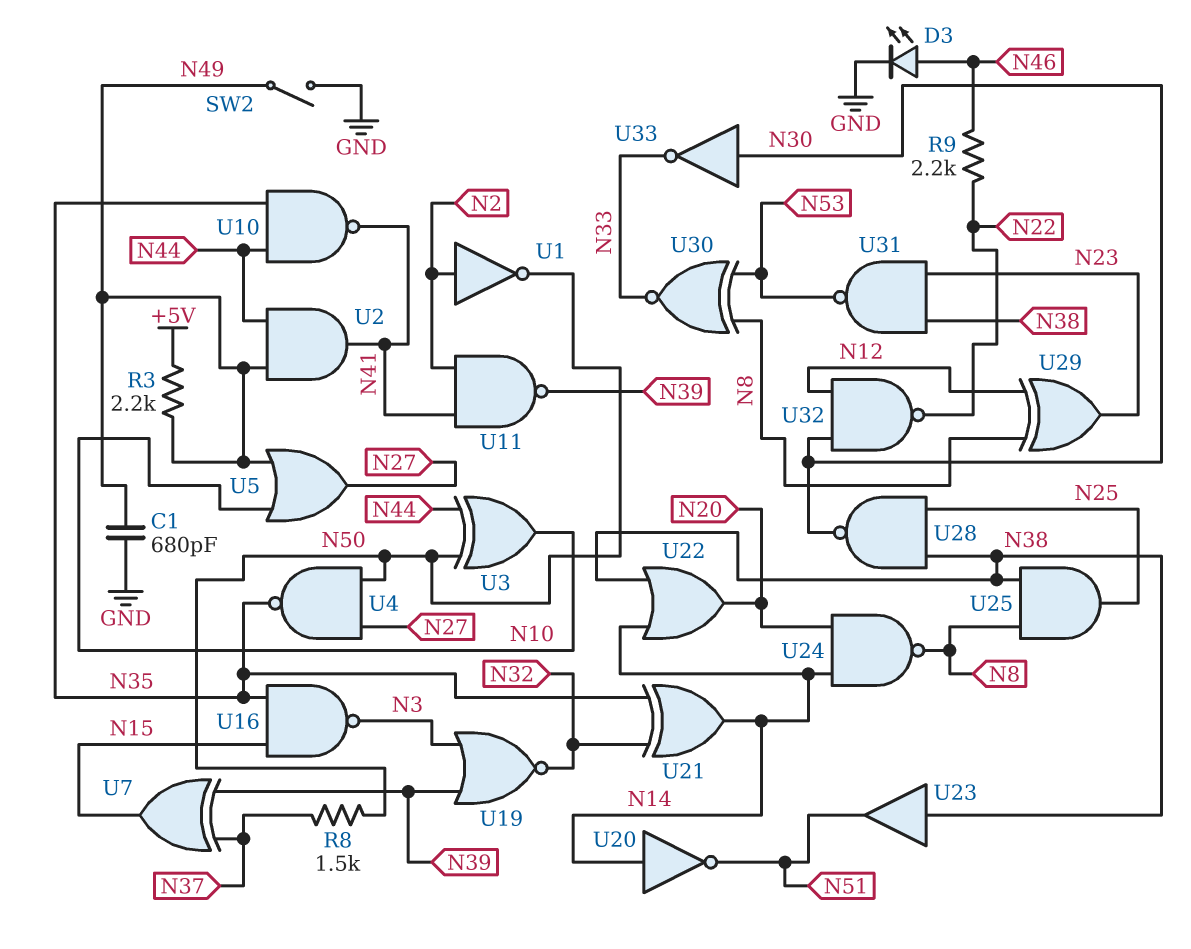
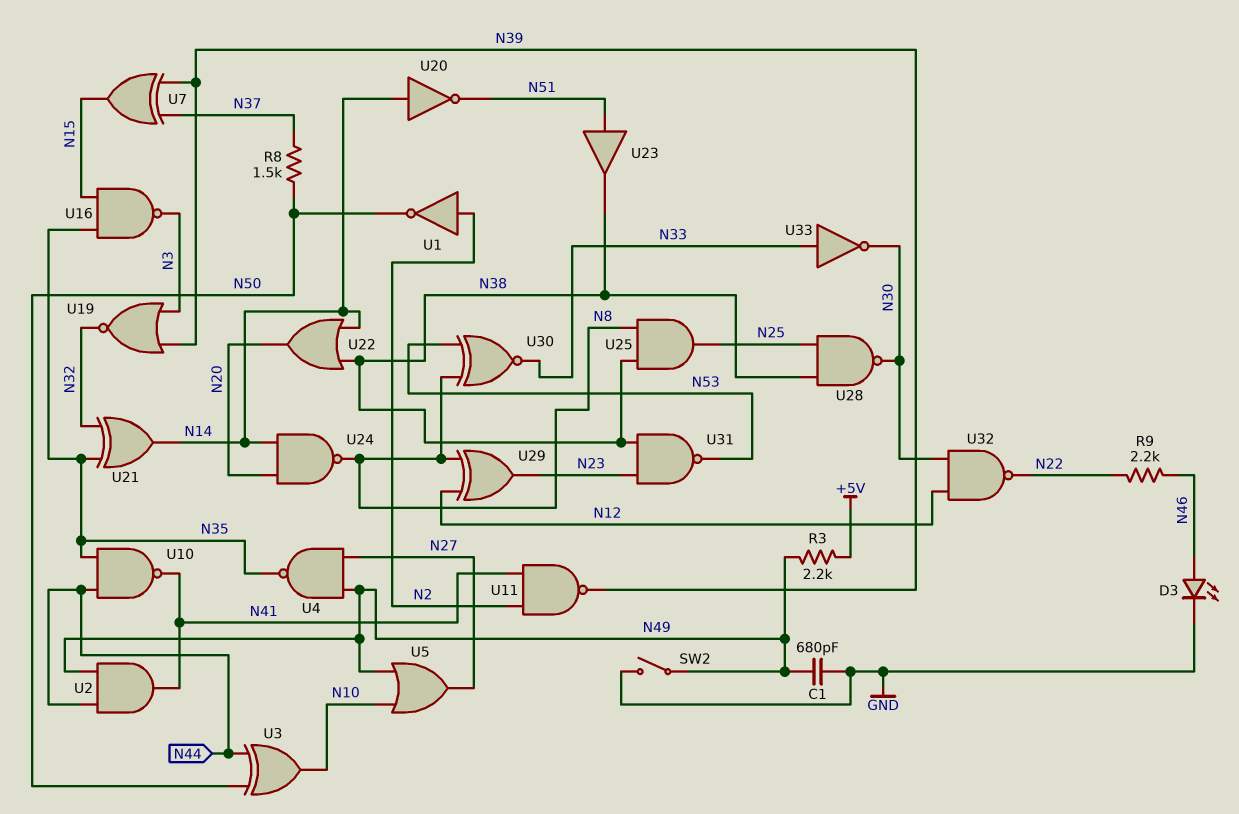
U4: NAND (in N27, in N50, out N35) -> NAND (in N27, in N49, out N35)
U23: buffer (in N38, out N51) -> buffer (in N51, out N38)
U33: NOT (in N30, out N33) -> NOT (in N33, out N30)

